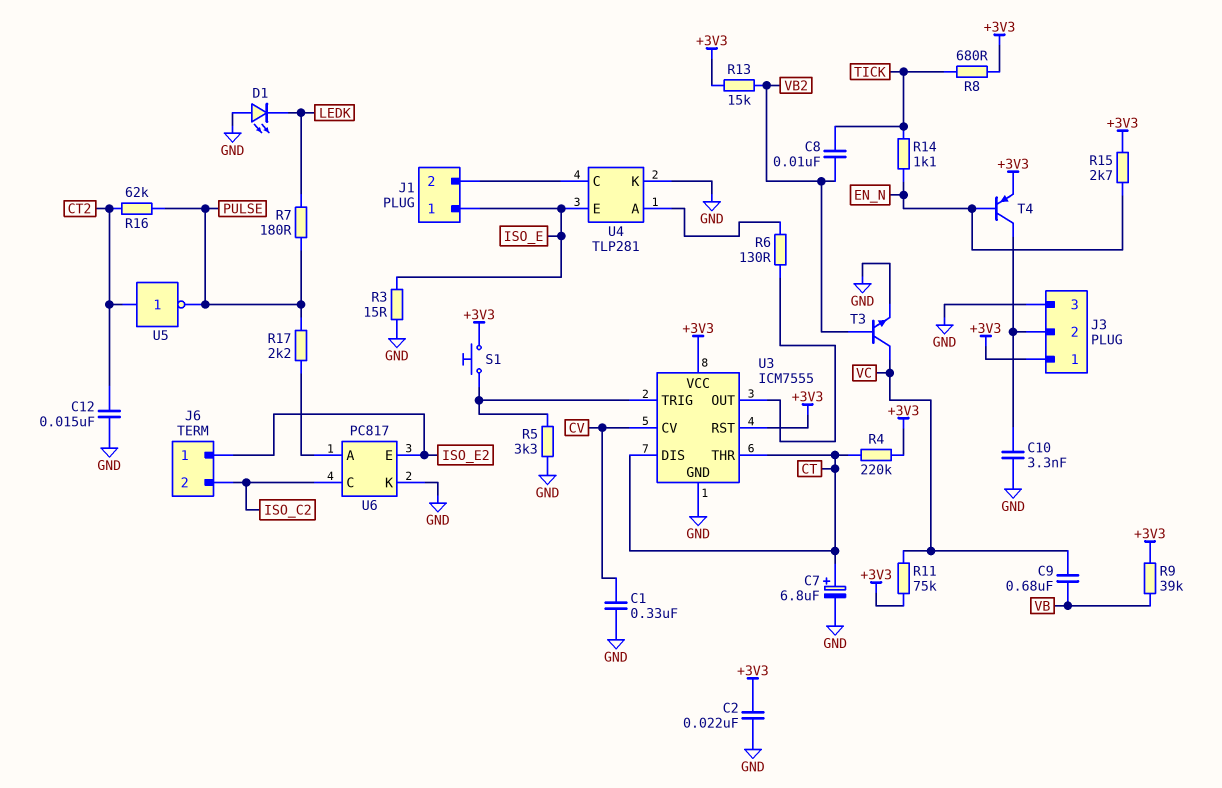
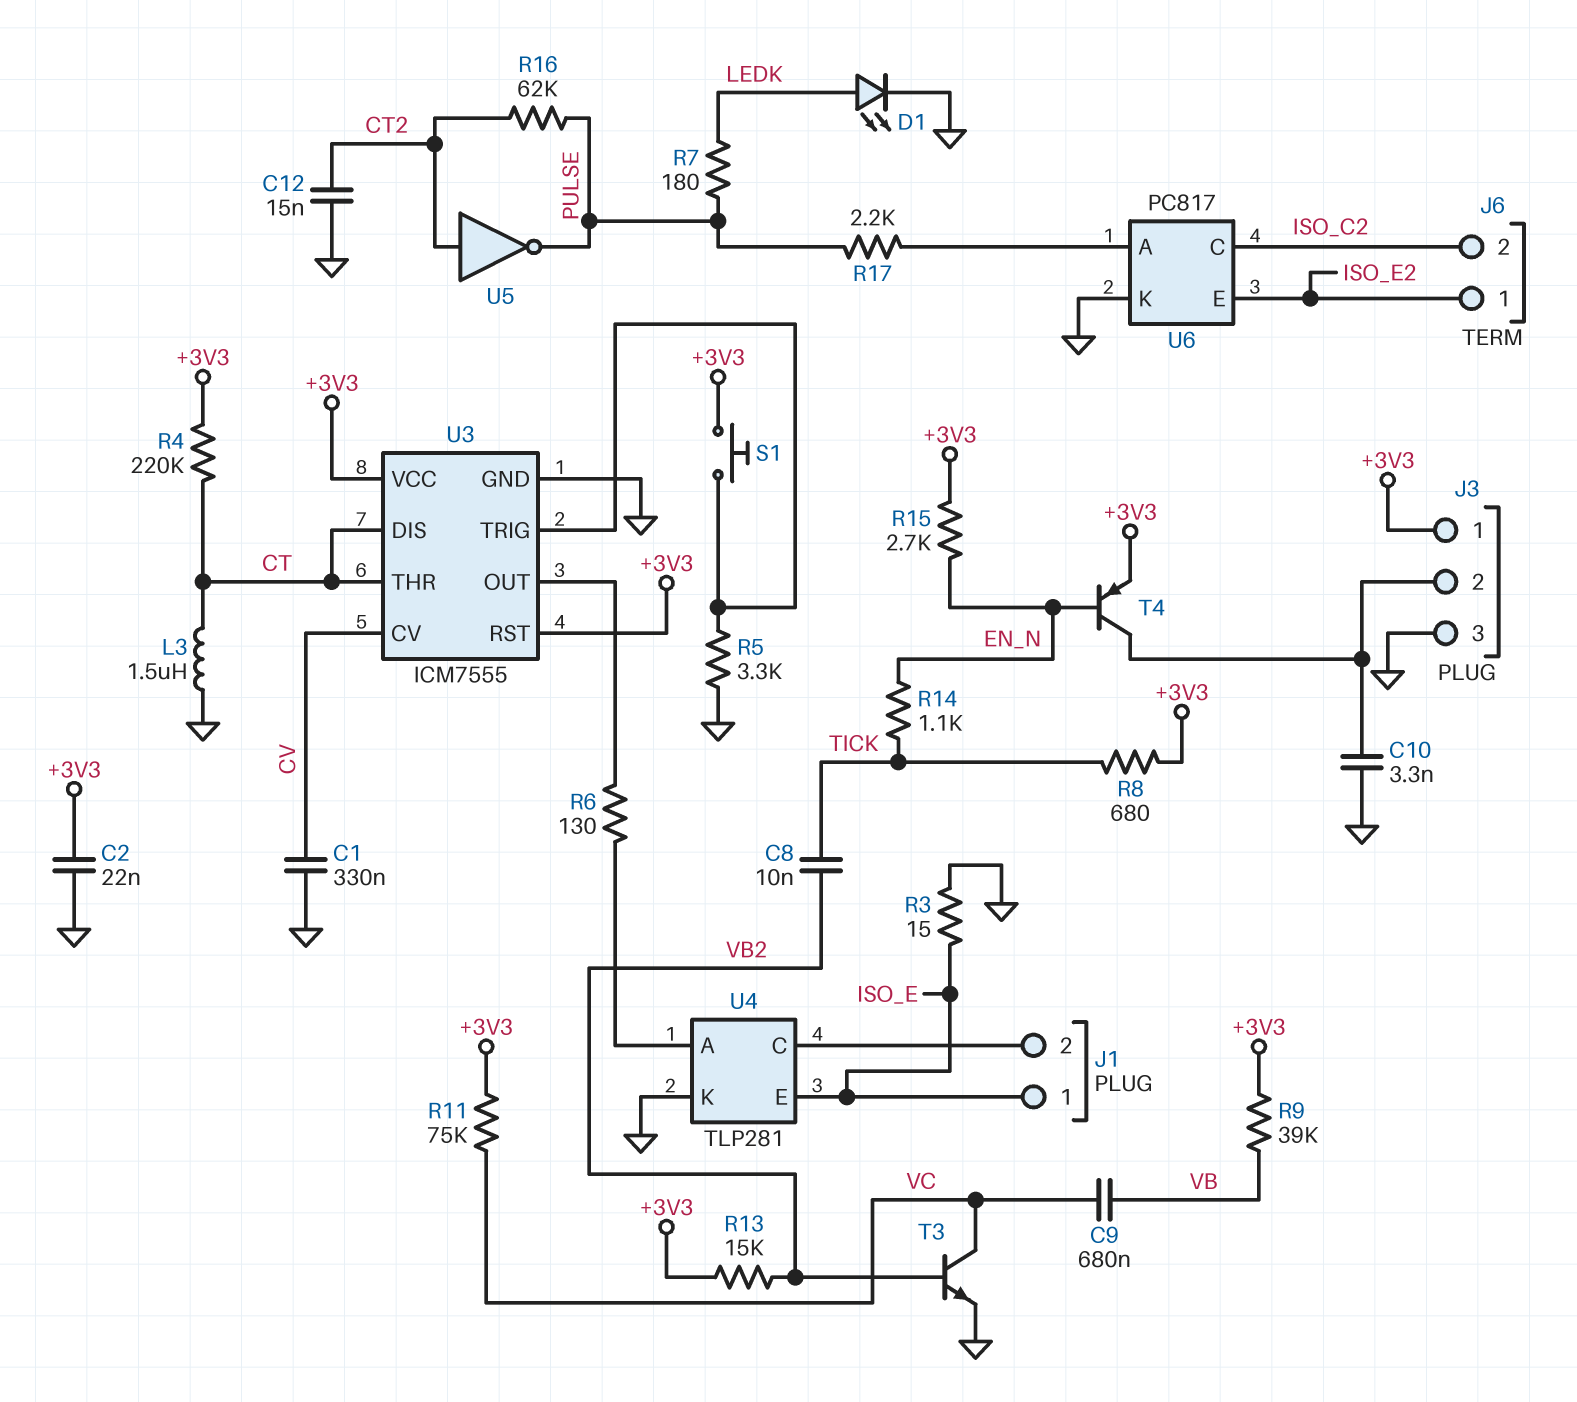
C7: 6.8uF (plus CT, minus GND) -> none
D1: LED (A GND, K LEDK) -> LED (A LEDK, K GND)
L3: none -> 1.5uH (CT, GND)

